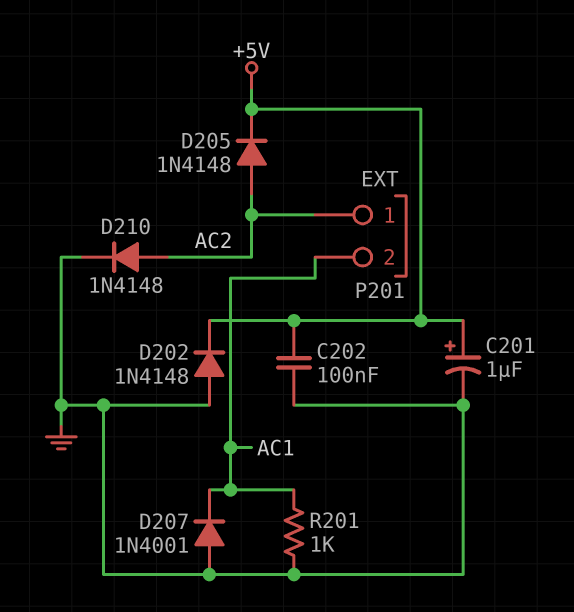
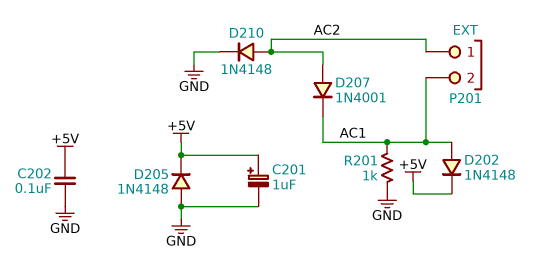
D202: diode 1N4148 (A GND, K +5V) -> diode 1N4148 (A AC1, K +5V)
D205: diode 1N4148 (A AC2, K +5V) -> diode 1N4148 (A GND, K +5V)
D207: diode 1N4001 (A GND, K AC1) -> diode 1N4001 (A AC2, K AC1)

